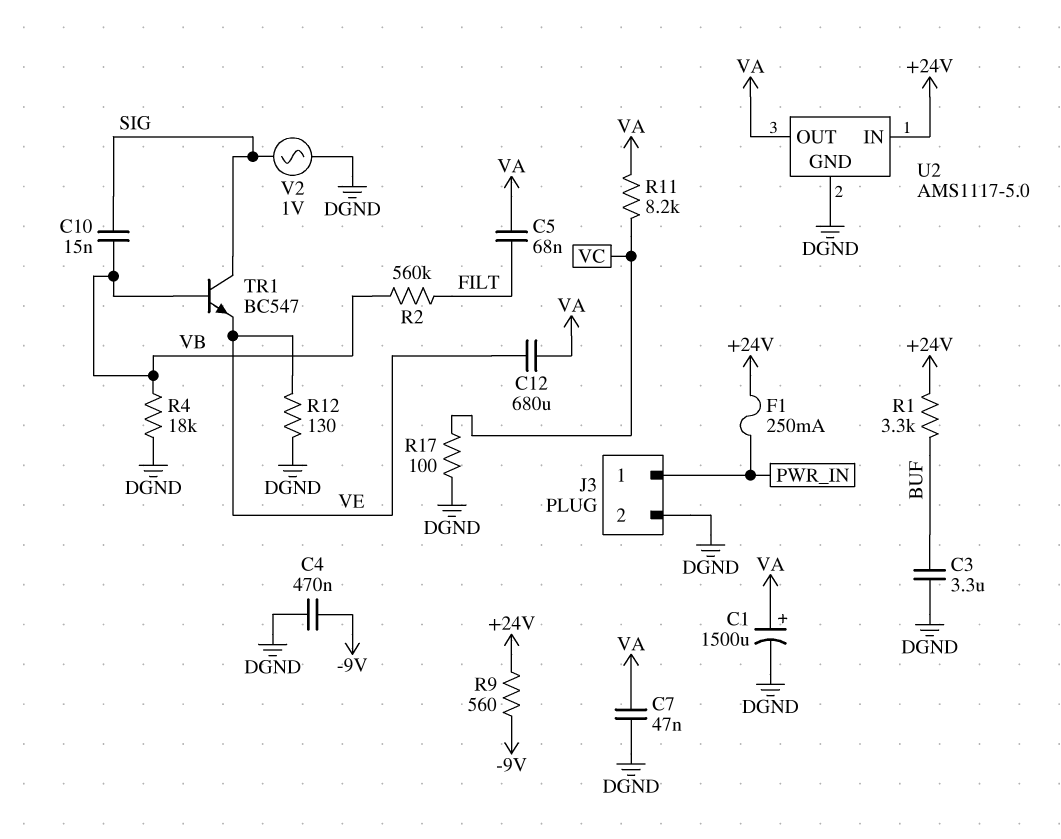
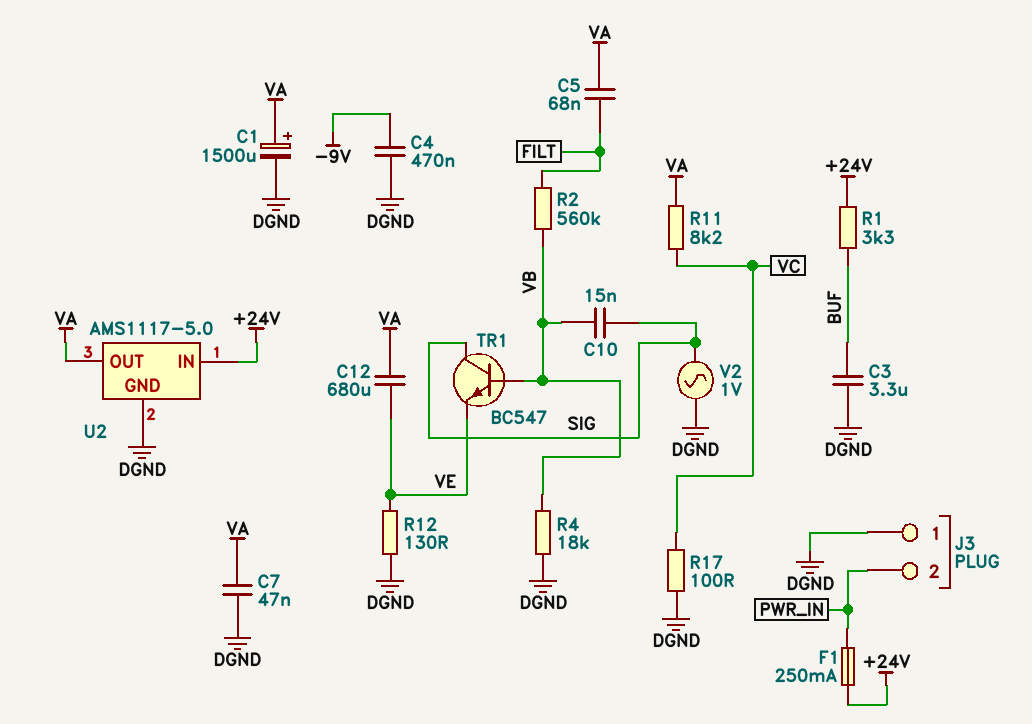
J3 pin 1: PWR_IN -> DGND
J3 pin 2: DGND -> PWR_IN
R9: 560 (+24V, -9V) -> none

